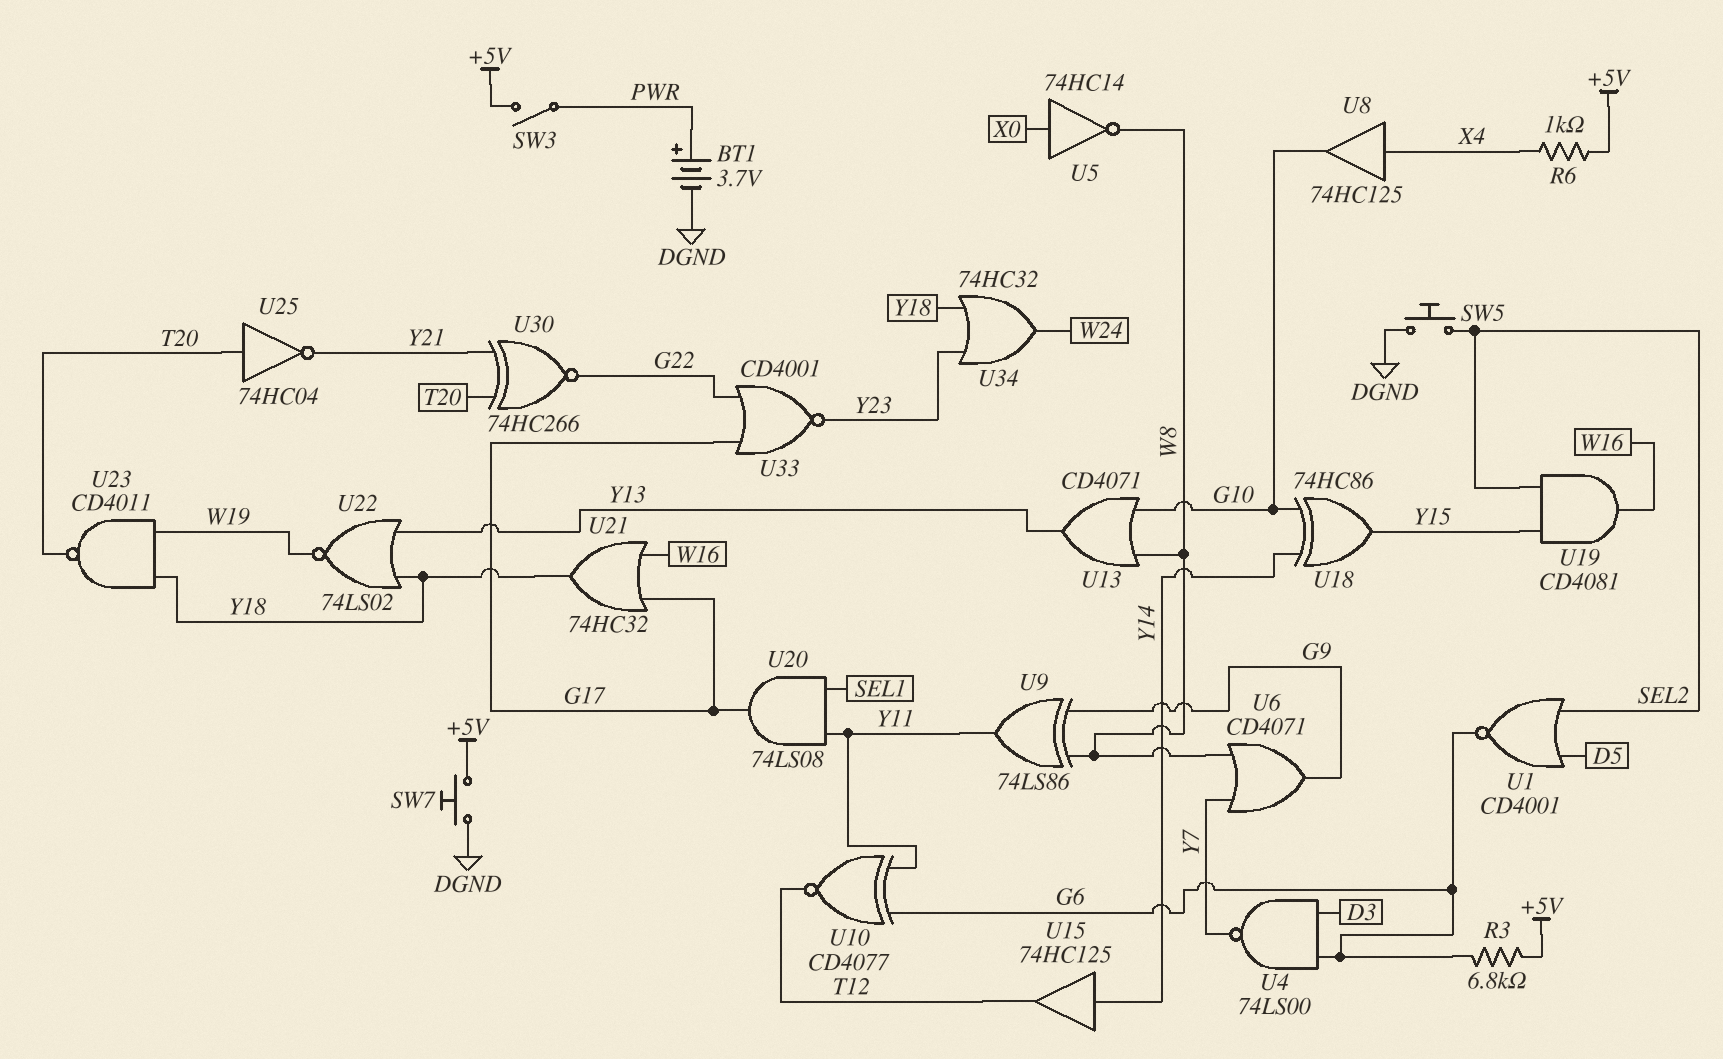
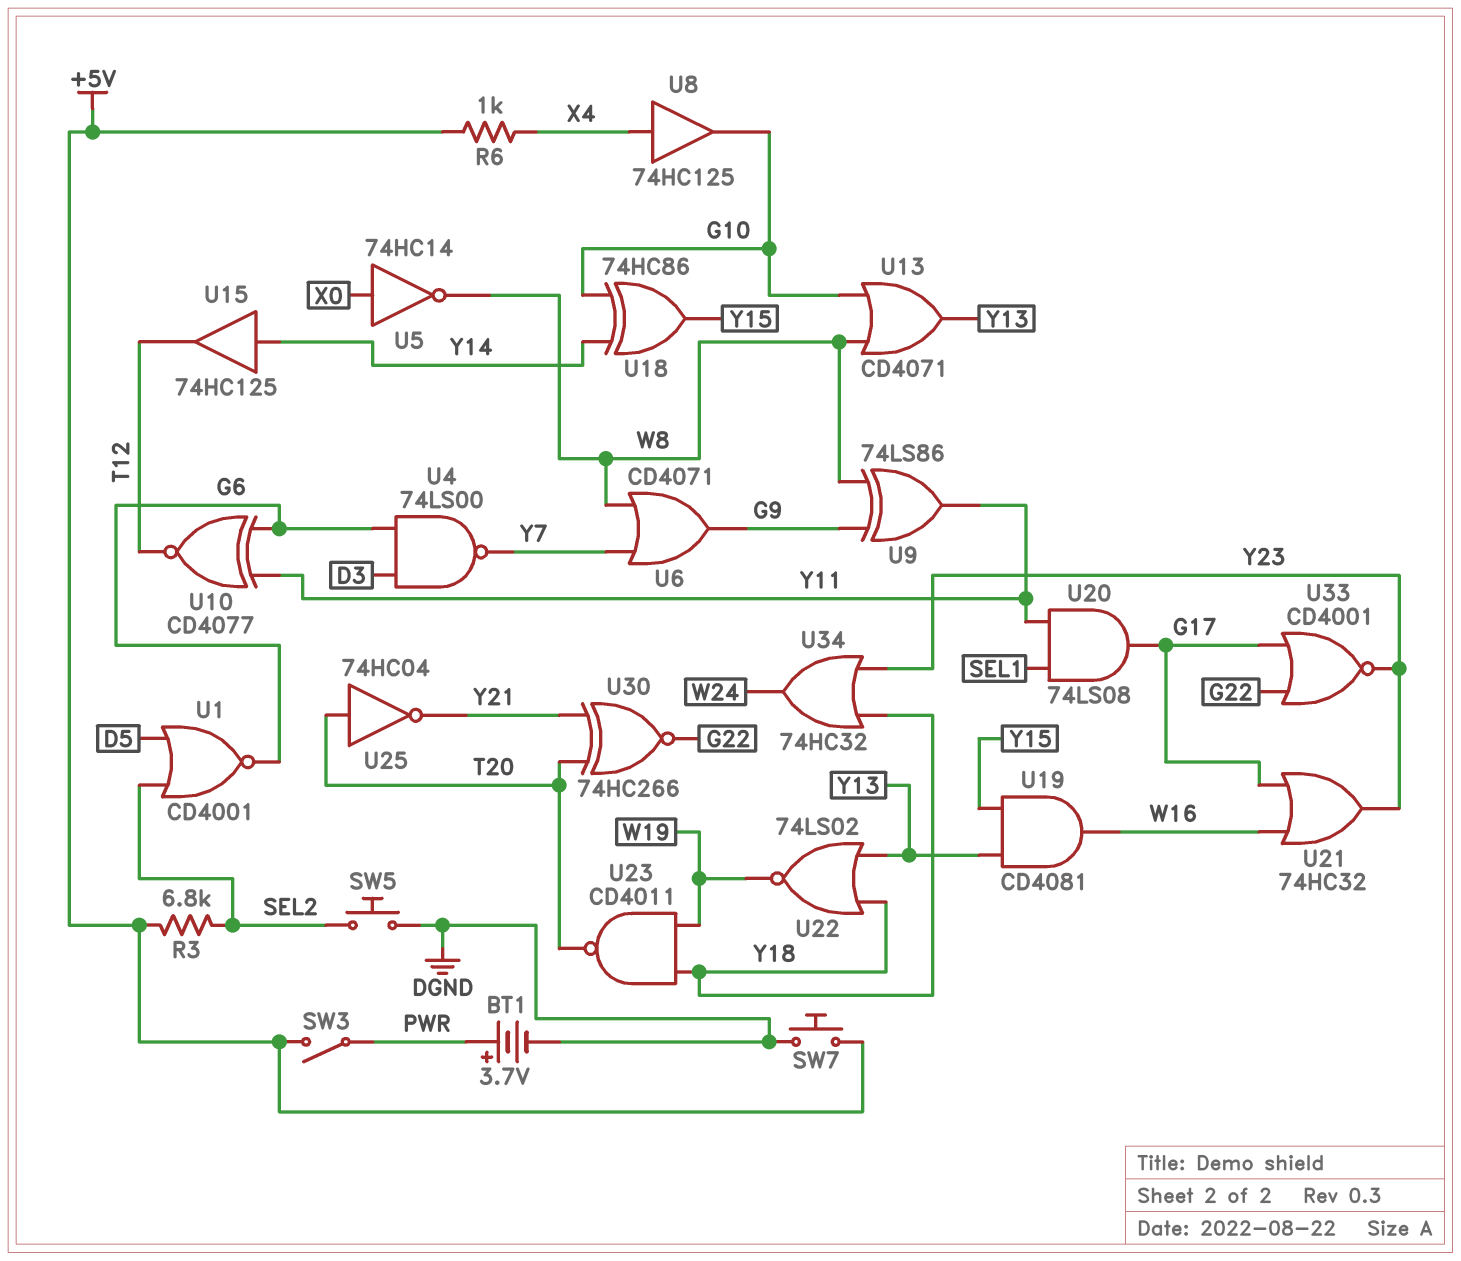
R3: 6.8k (+5V, G6) -> 6.8k (+5V, SEL2)
U19: AND CD4081 (in SEL2, in Y15, out W16) -> AND CD4081 (in Y13, in Y15, out W16)
U21: OR 74HC32 (in G17, in W16, out Y18) -> OR 74HC32 (in G17, in W16, out Y23)

